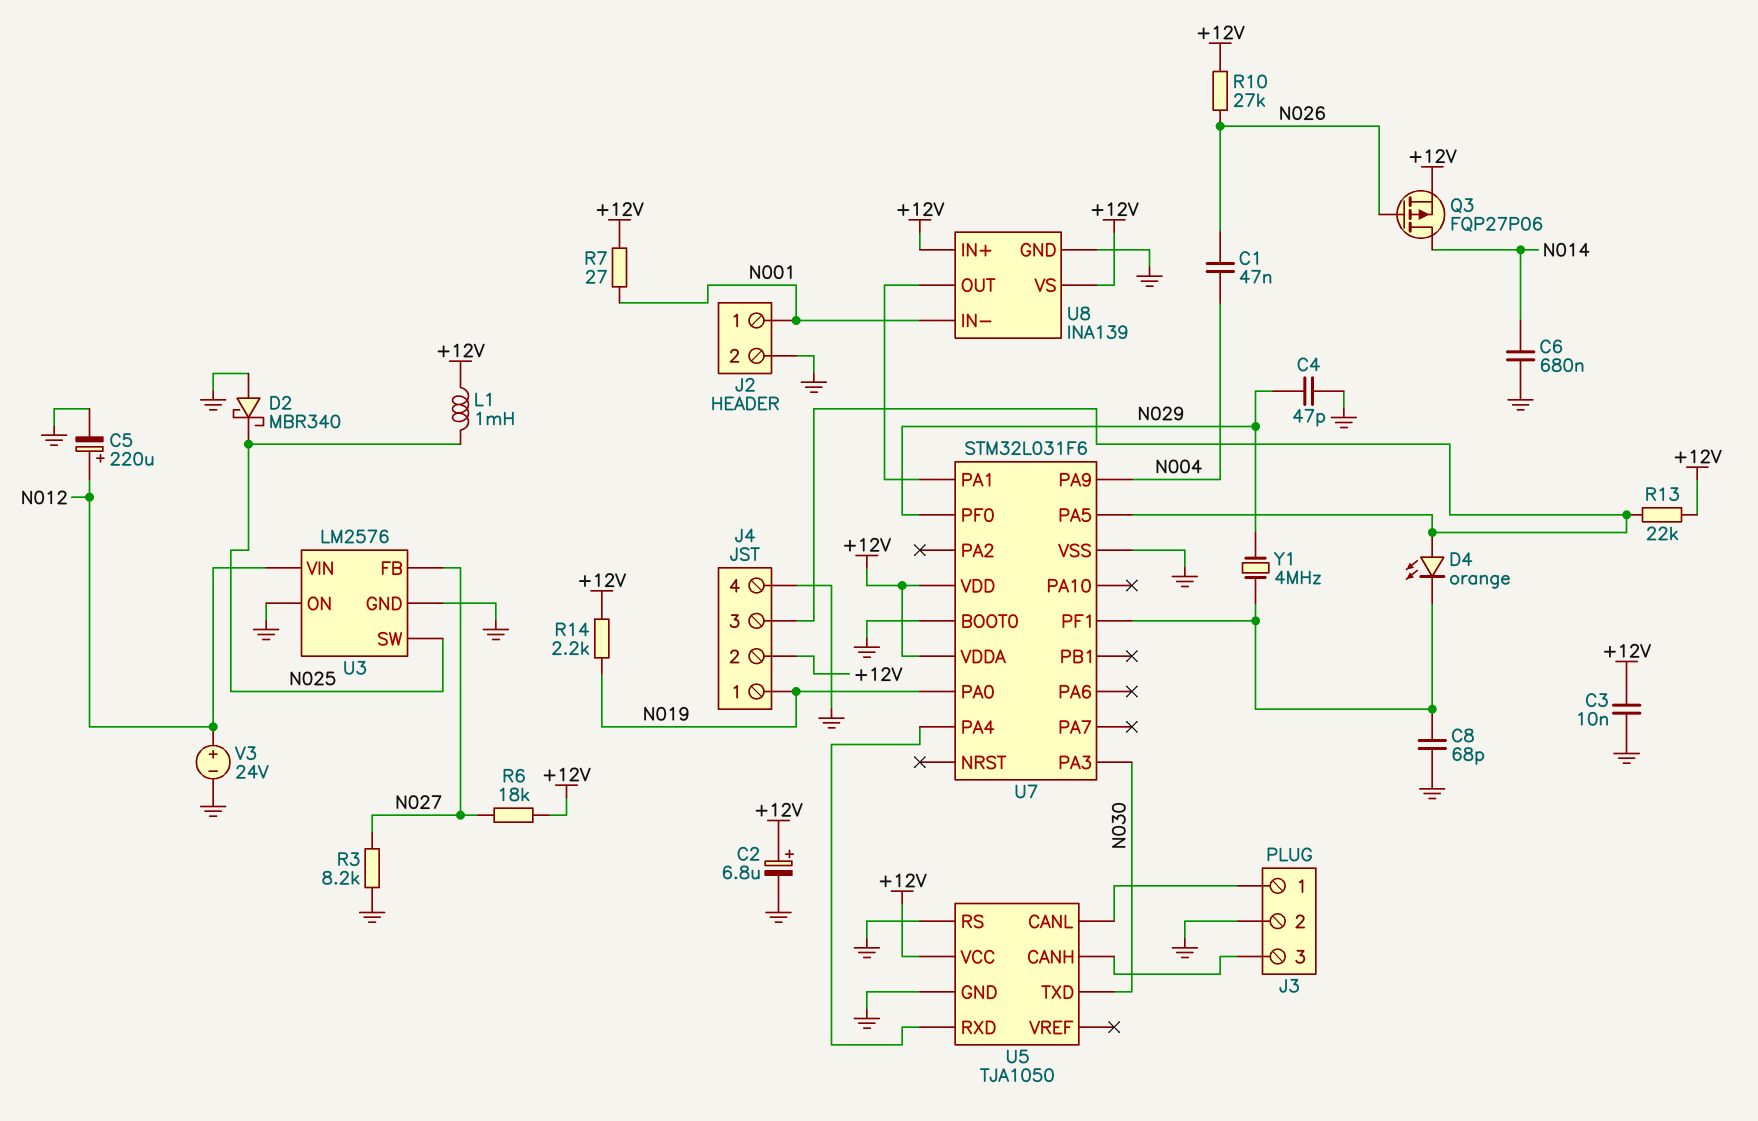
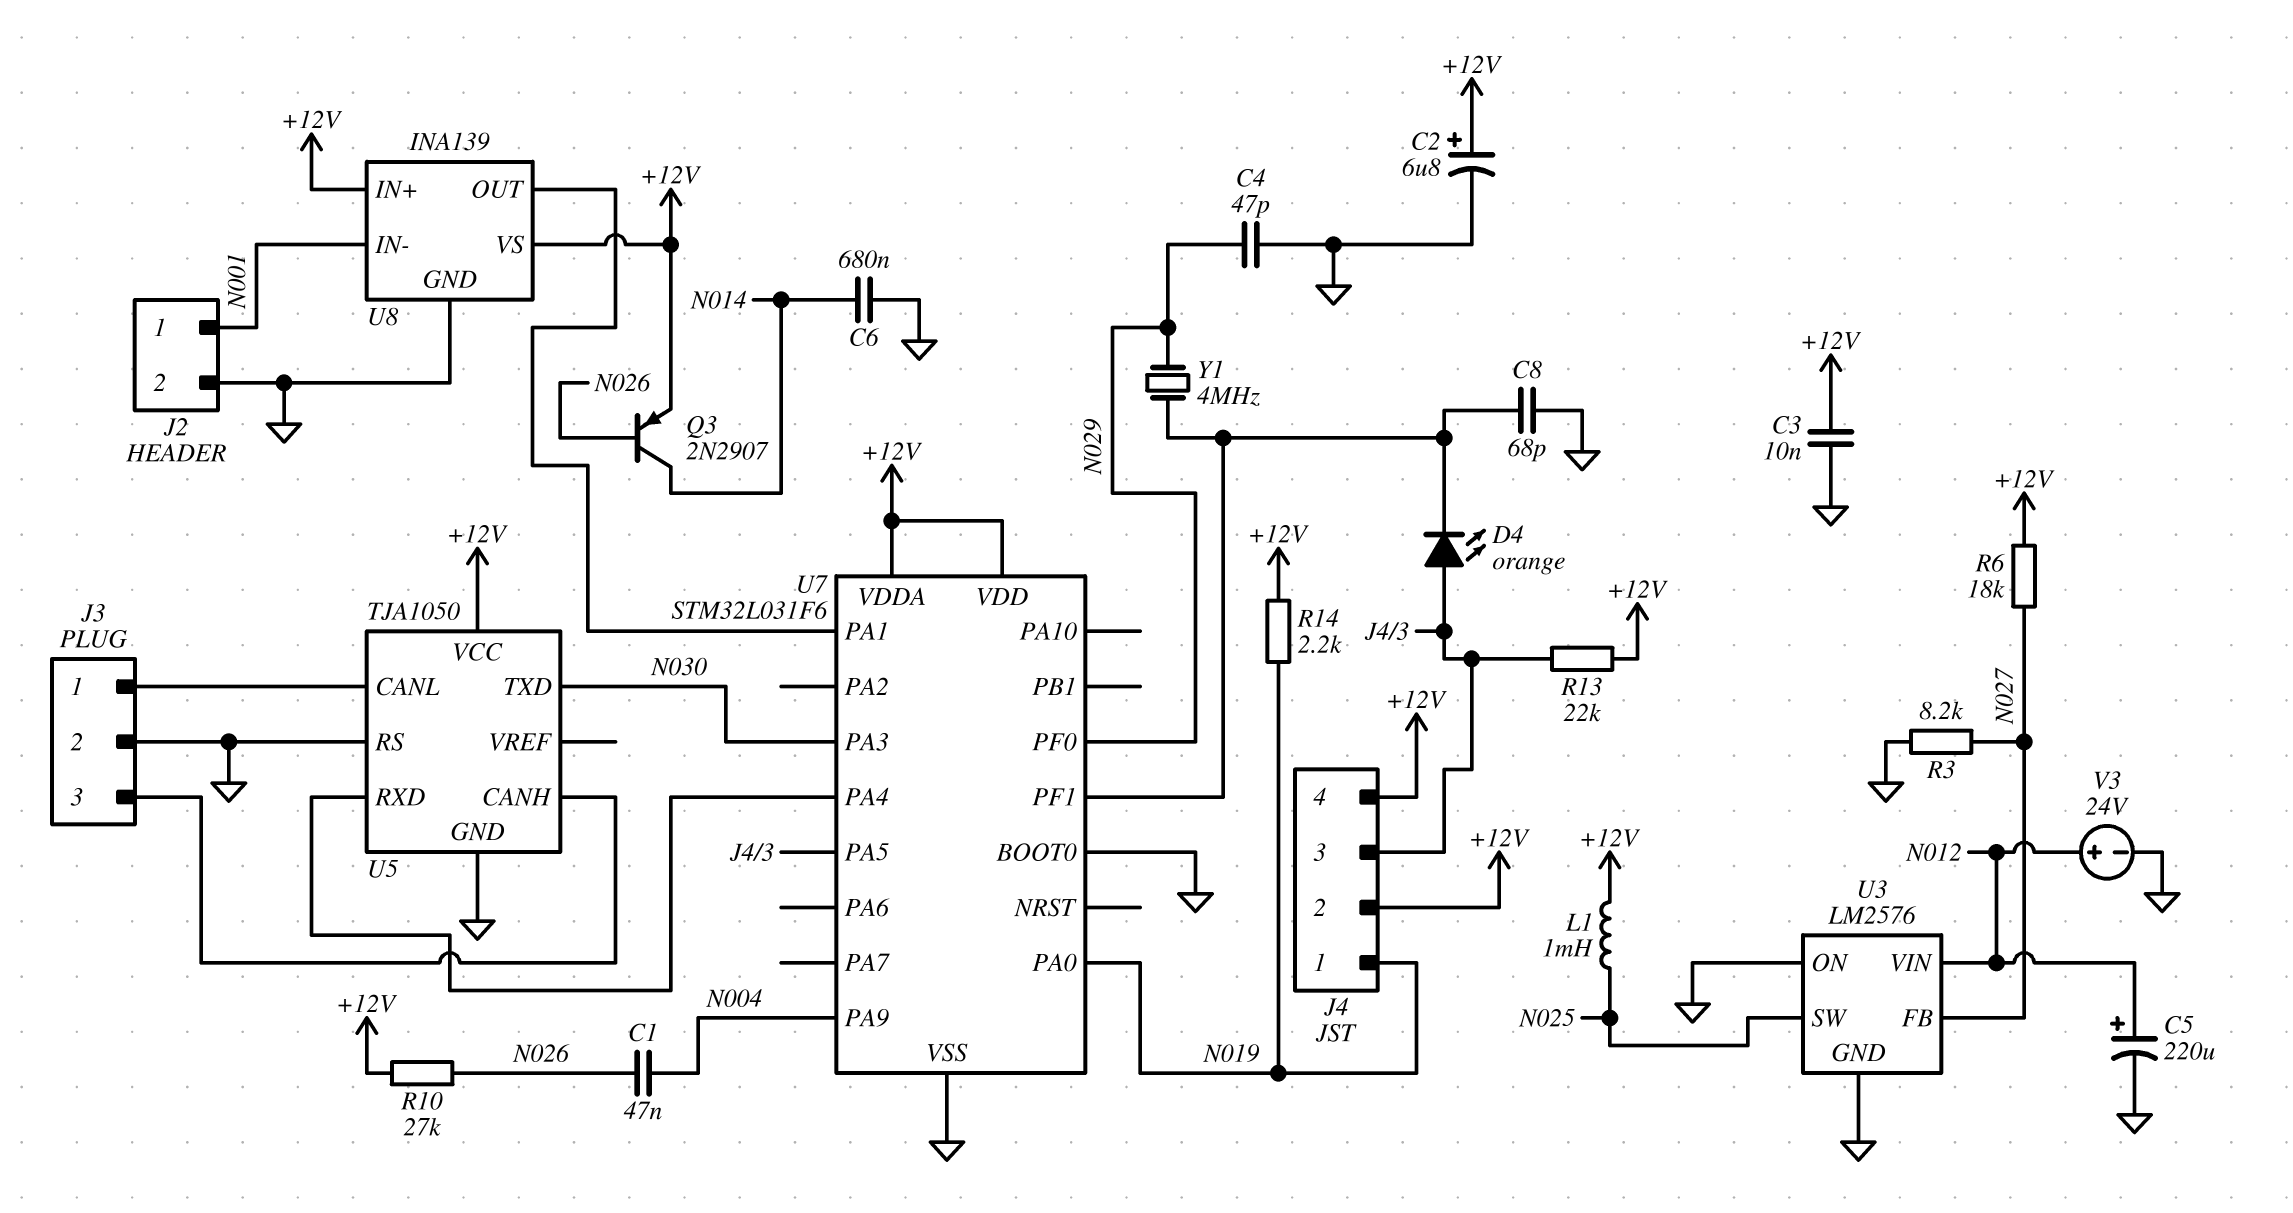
D2: schottky MBR340 (A GND, K N025) -> none
J4 pin 4: GND -> +12V
Q3: PMOS FQP27P06 (G N026, D N014, S +12V) -> PNP 2N2907 (B N026, C N014, E +12V)
R7: 27 (+12V, N001) -> none

